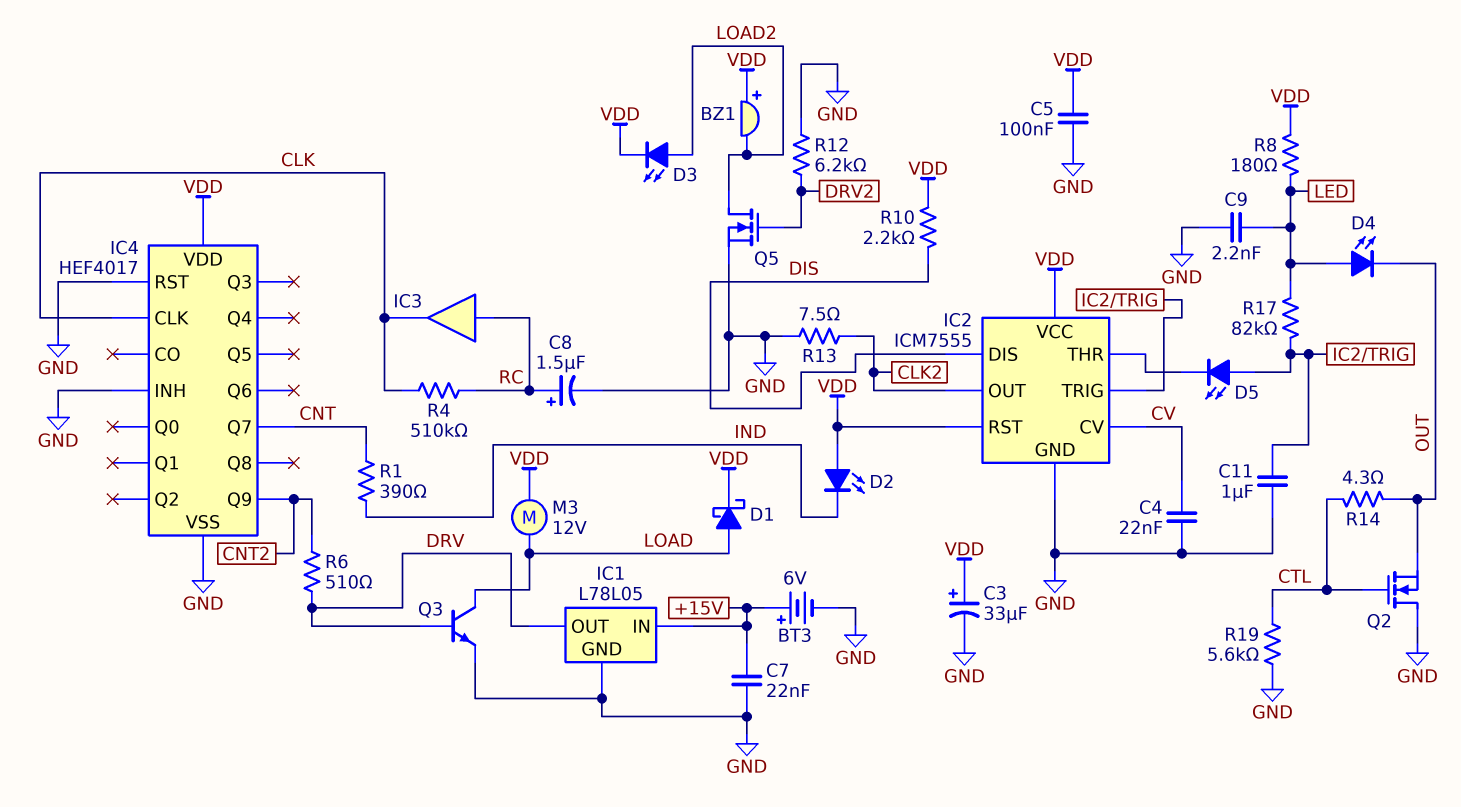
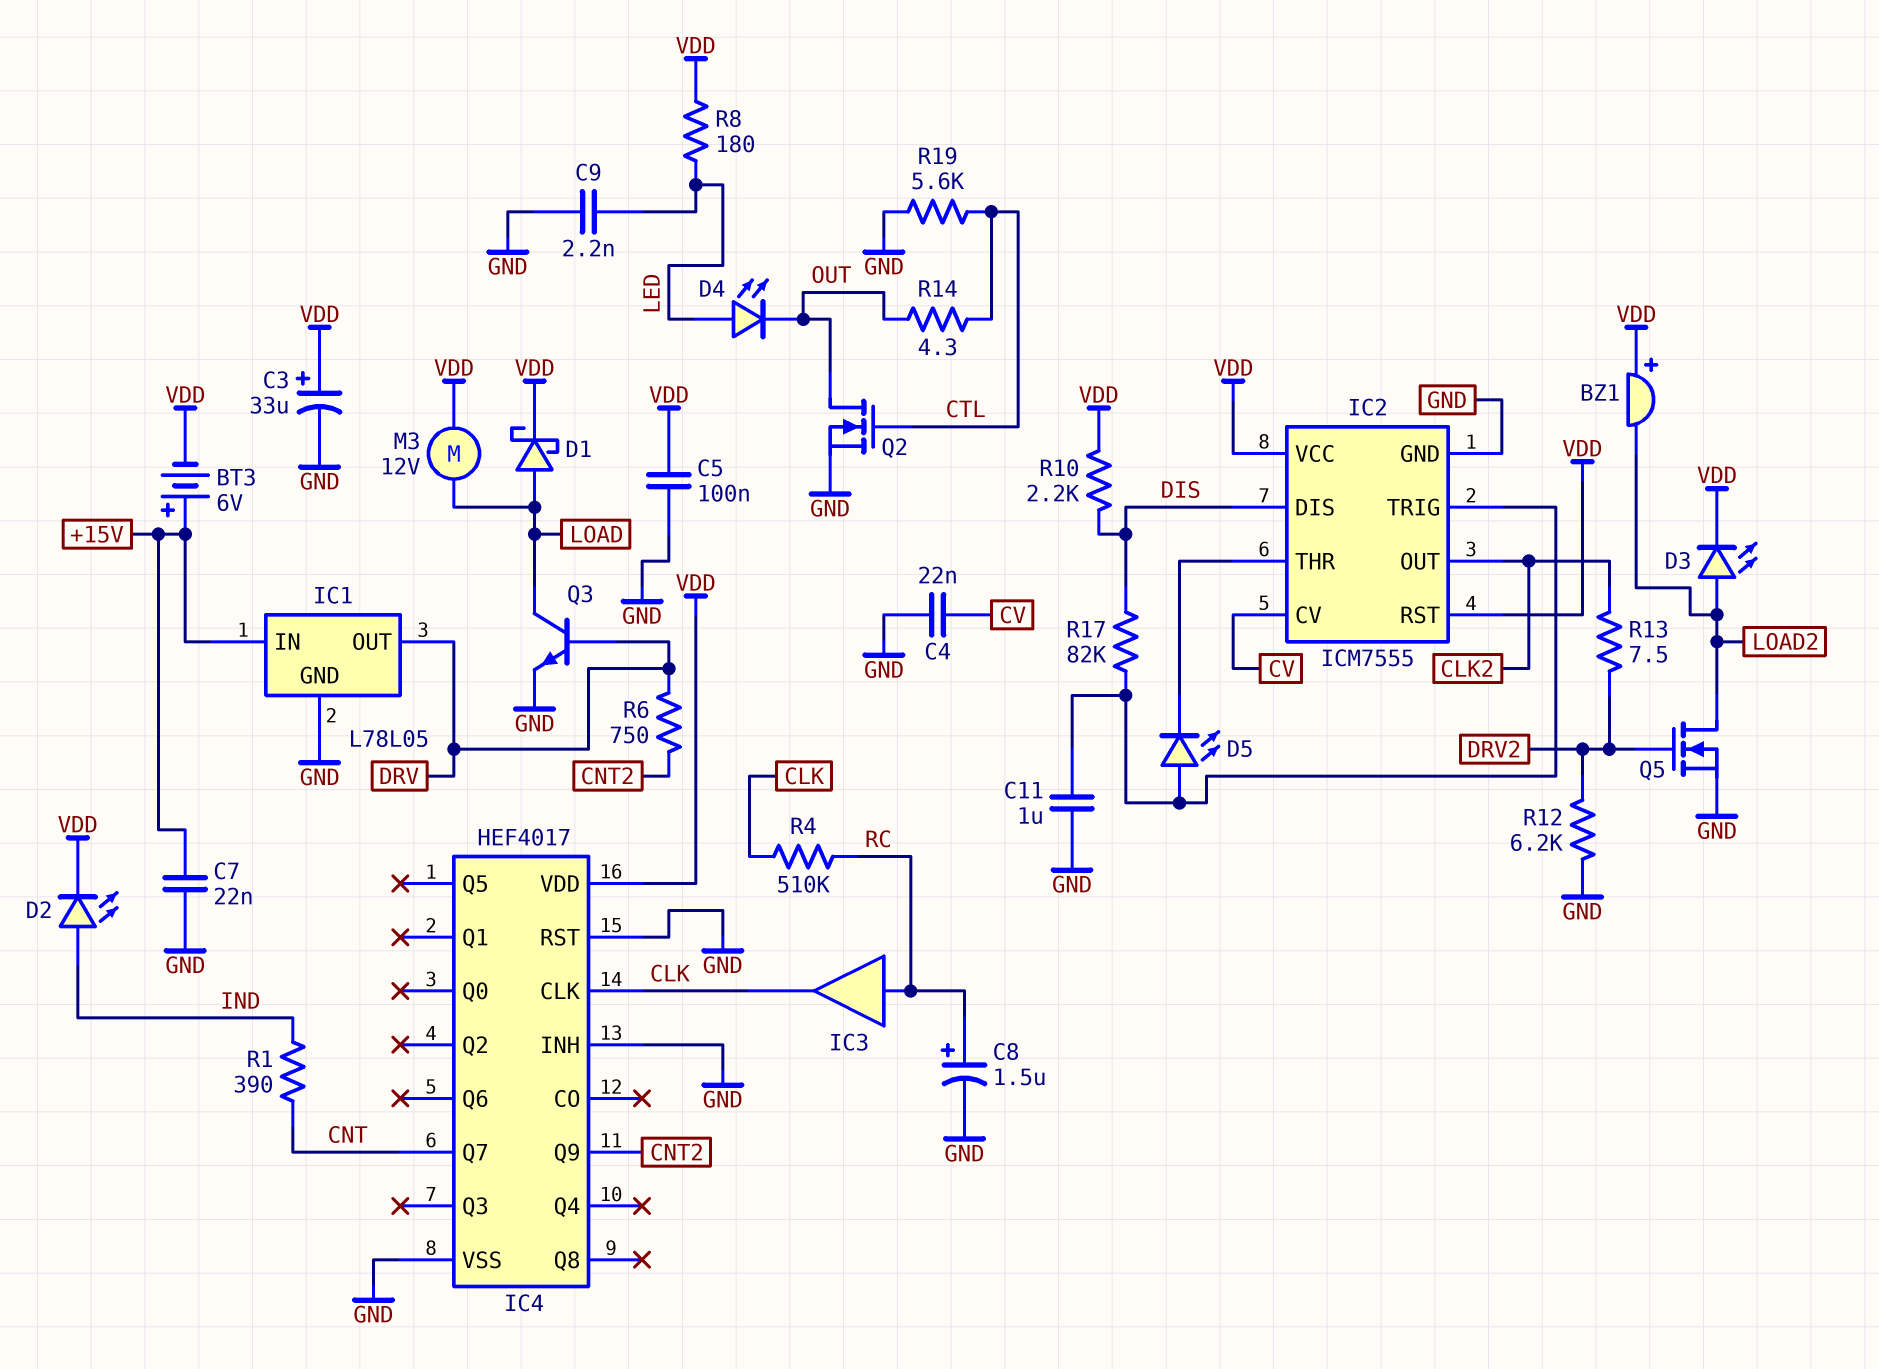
BT3: 6V (plus +15V, minus GND) -> 6V (plus +15V, minus VDD)
D2: LED (A VDD, K IND) -> LED (A IND, K VDD)
Q2: NMOS (G CTL, D GND, S OUT) -> NMOS (G CTL, D OUT, S GND)
R6: 510 (CNT2, DRV) -> 750 (CNT2, DRV)
R13: 7.5 (CLK2, GND) -> 7.5 (CLK2, DRV2)
R17: 82k (IC2/TRIG, LED) -> 82k (DIS, IC2/TRIG)

